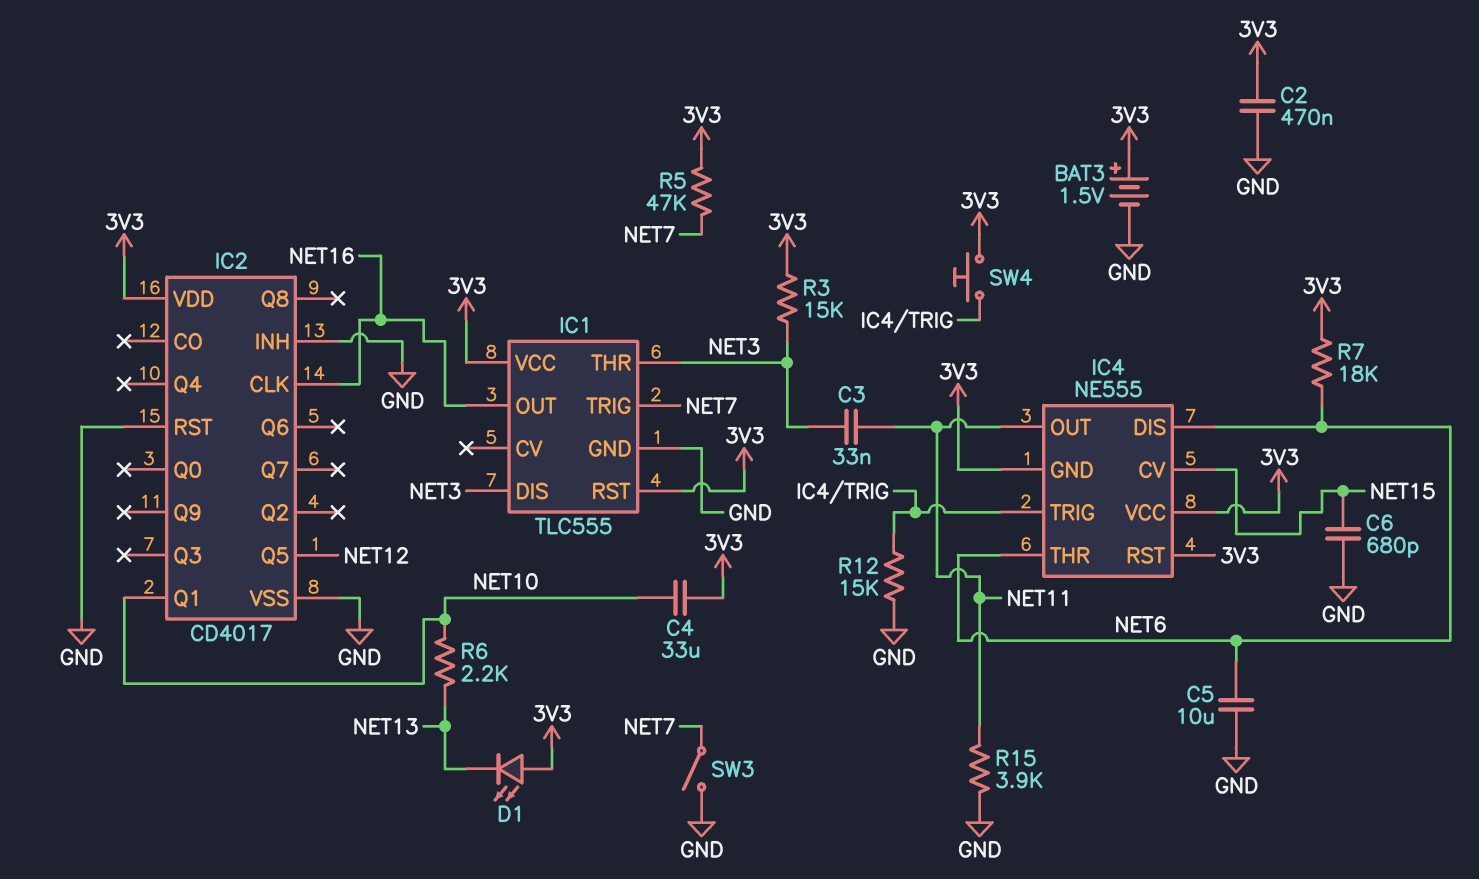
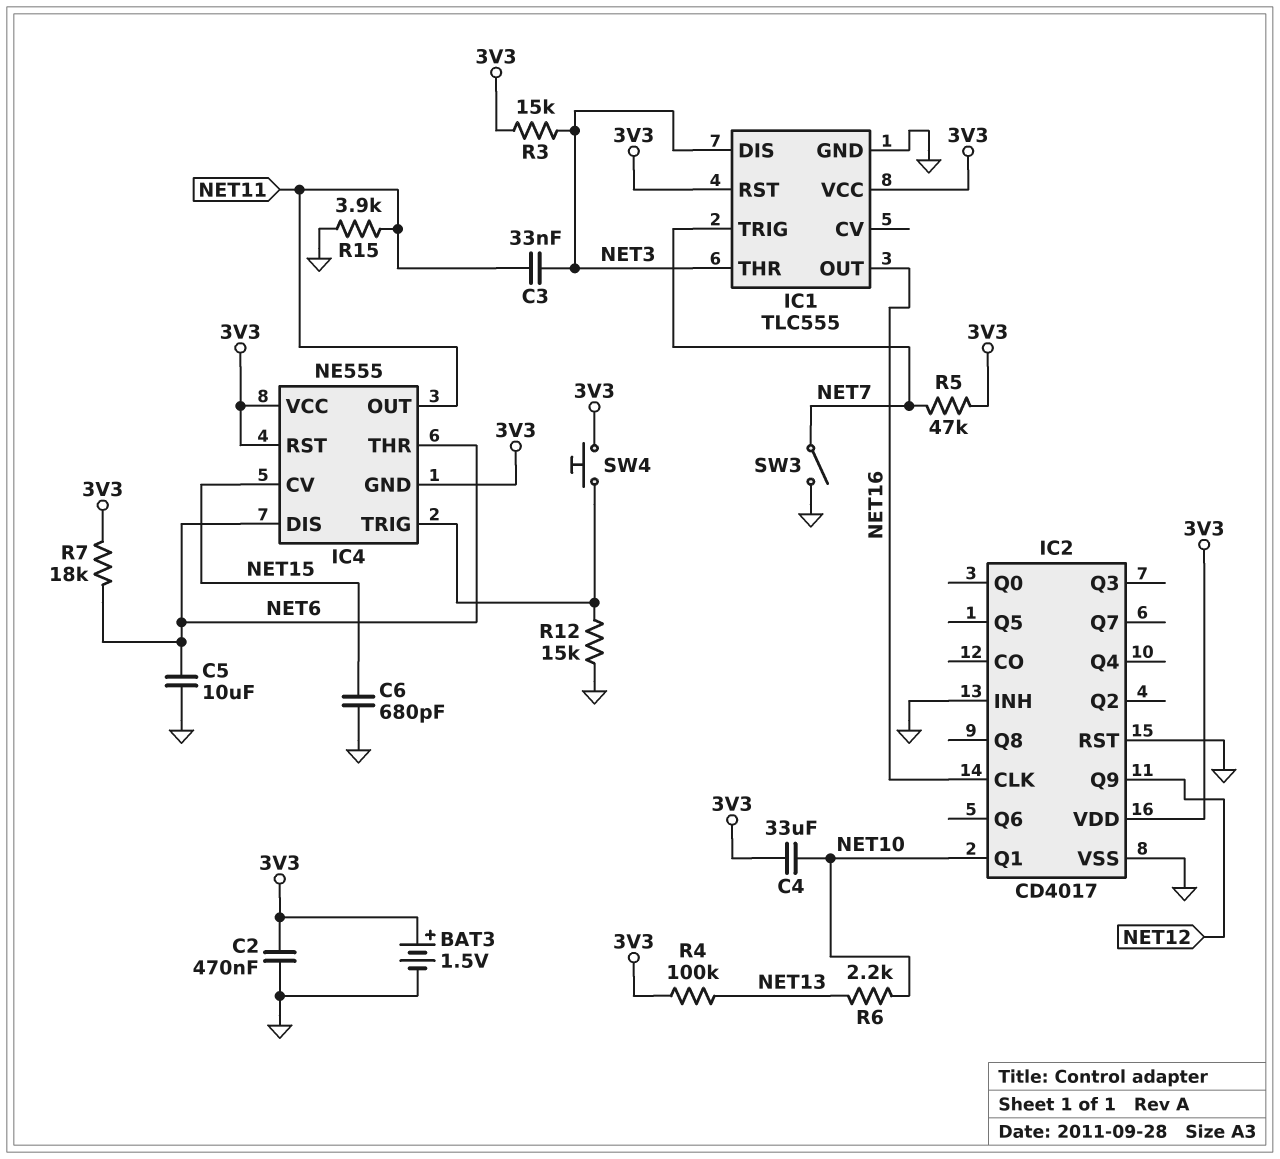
D1: LED (A 3V3, K NET13) -> none
IC2 pin Q5: NET12 -> none
IC2 pin Q9: none -> NET12
R4: none -> 100k (3V3, NET13)

